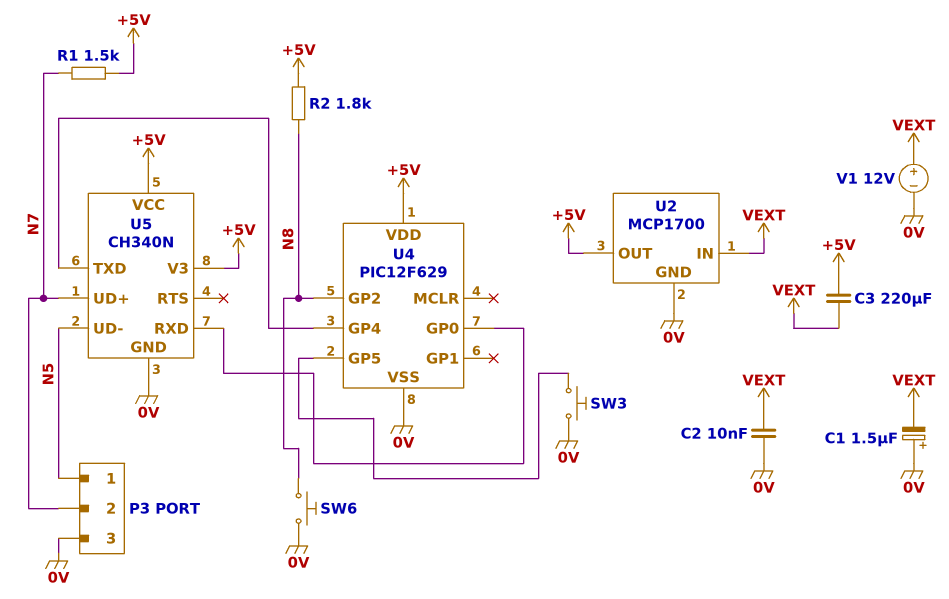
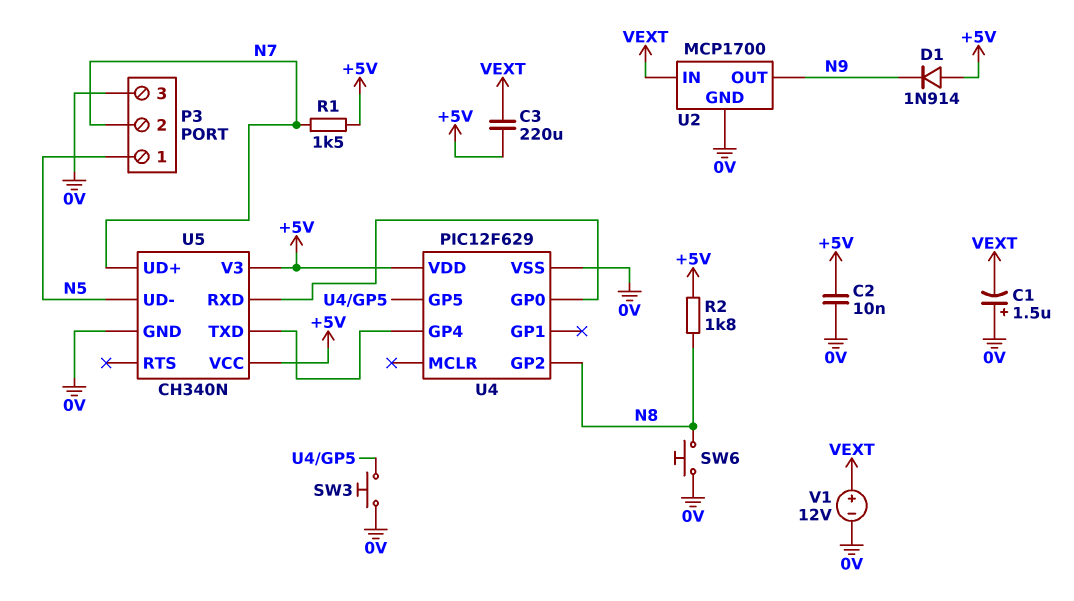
C2: 10nF (0V, VEXT) -> 10nF (+5V, 0V)
D1: none -> diode 1N914 (A +5V, K N9)
U2 pin OUT: +5V -> N9

